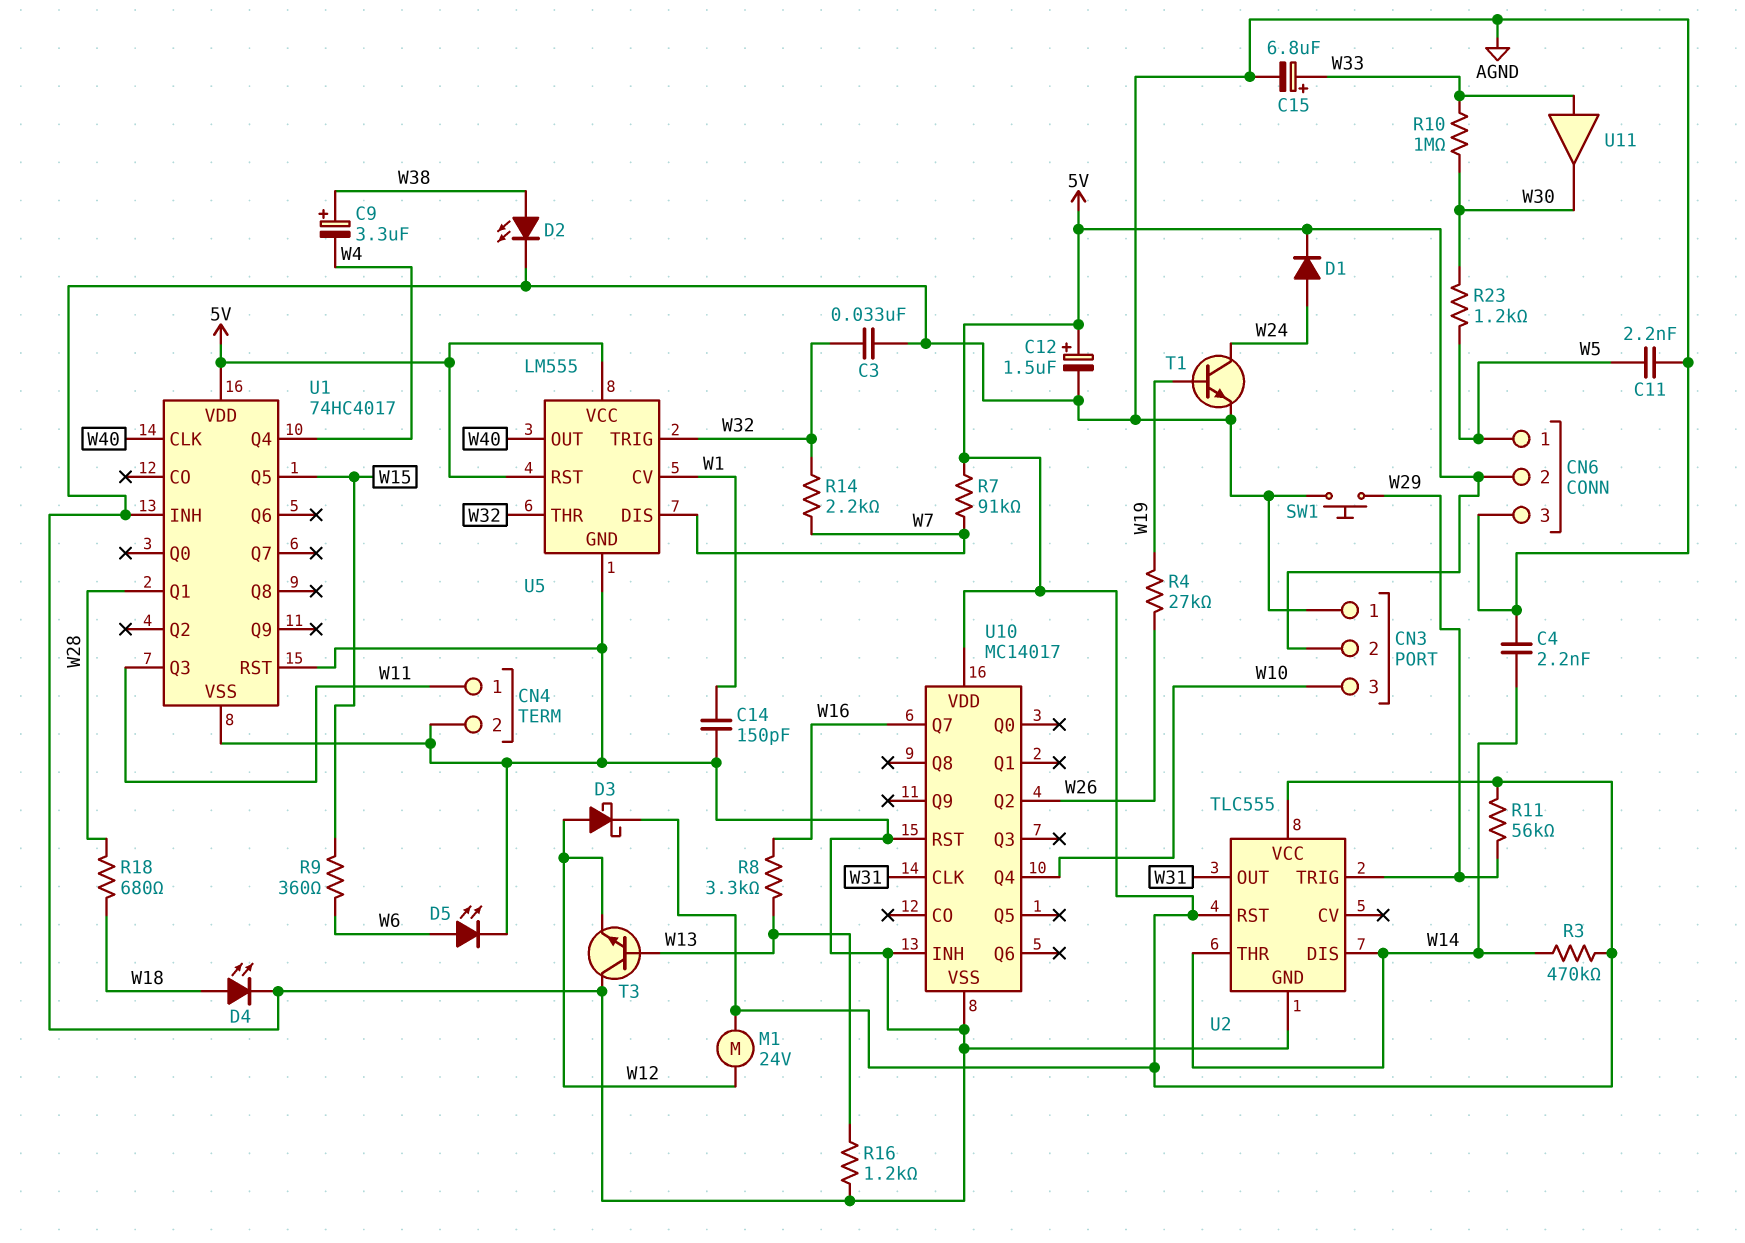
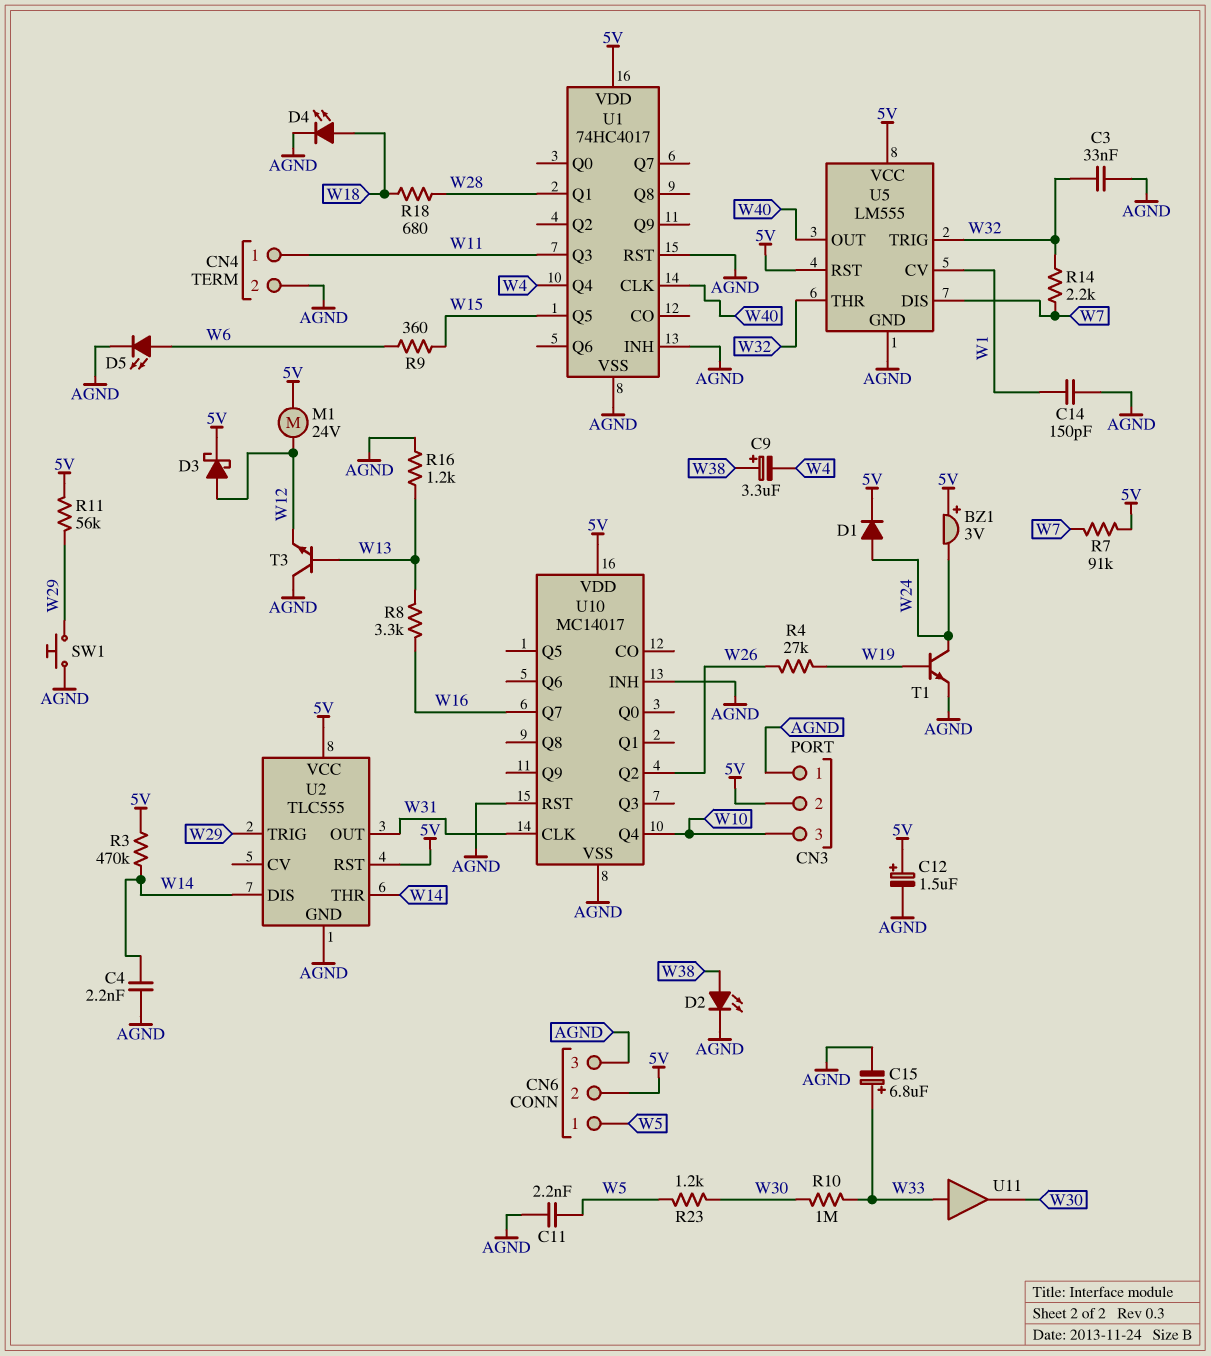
BZ1: none -> buzzer 3V (plus 5V, minus W24)

